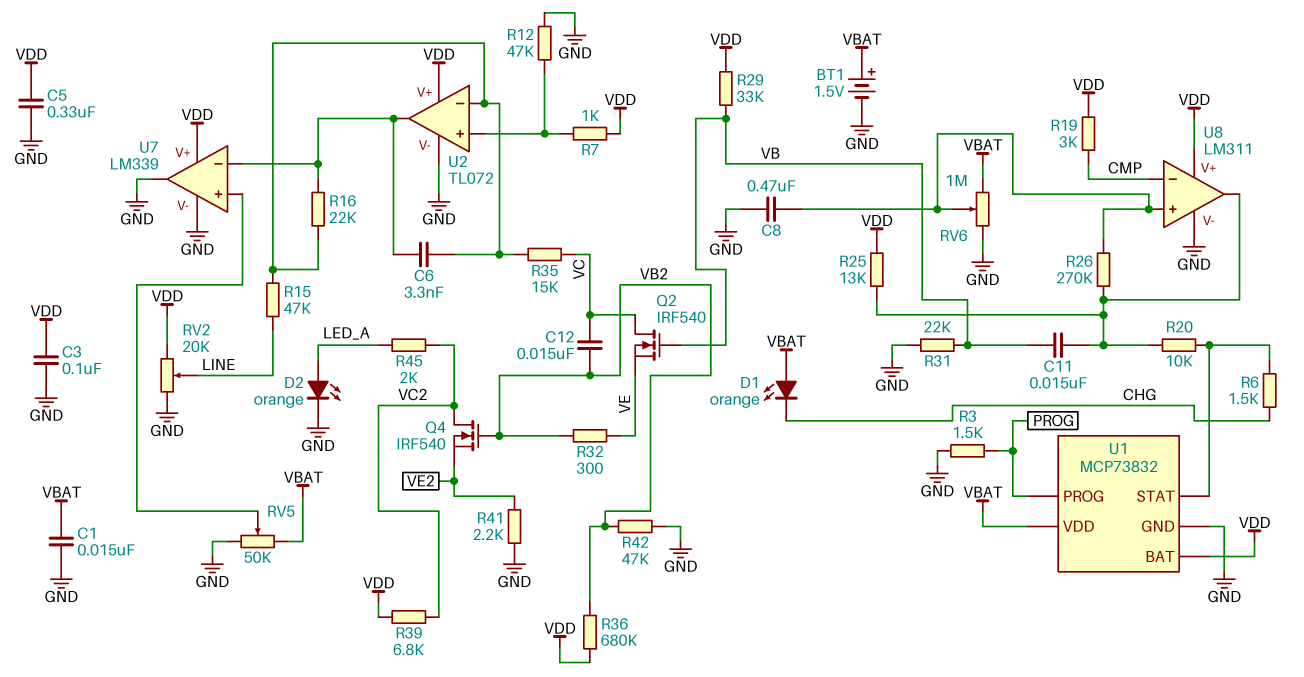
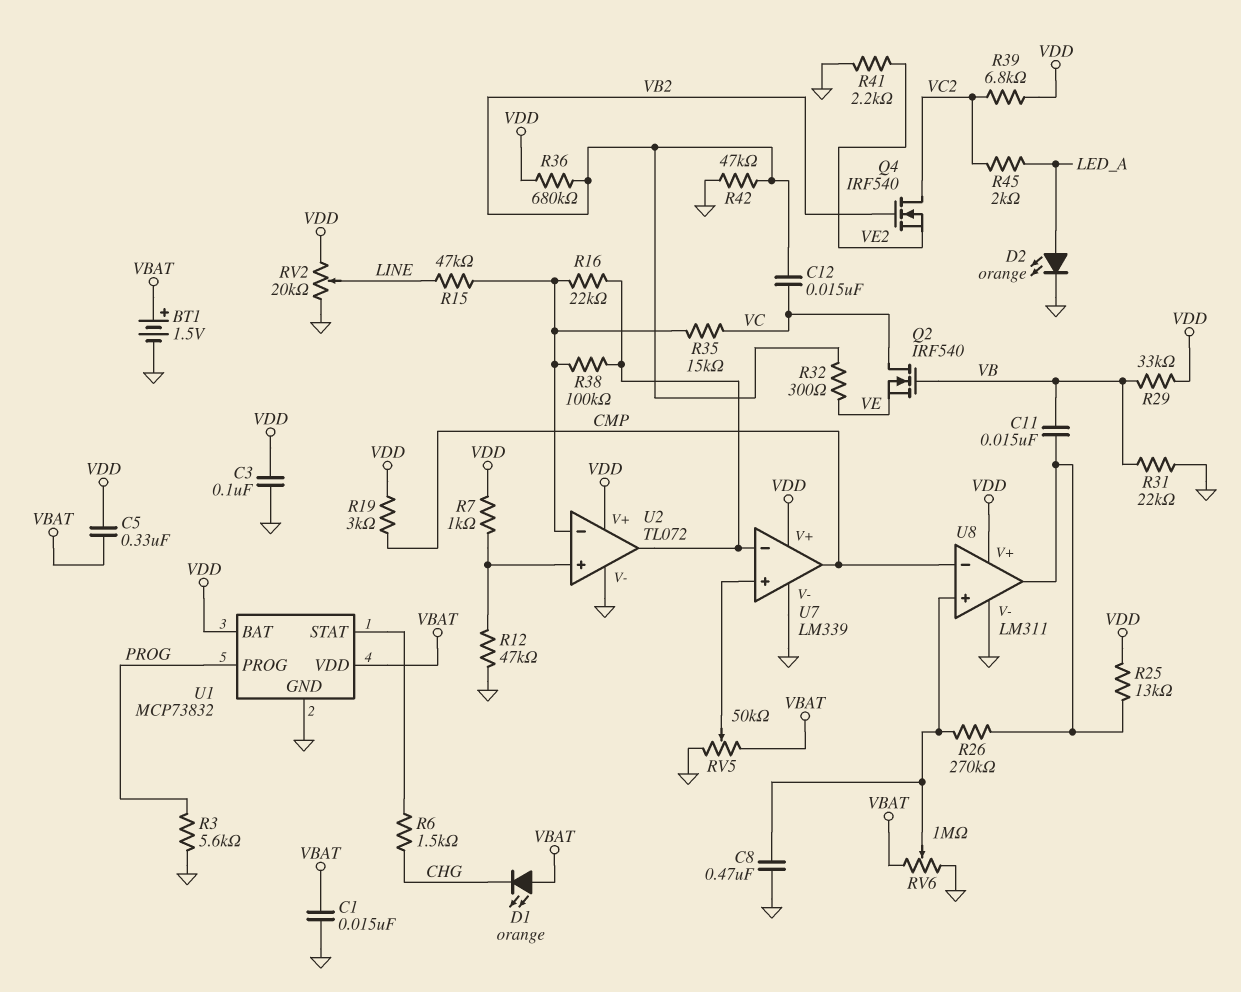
C5: 330nF (GND, VDD) -> 330nF (VBAT, VDD)
C6: 3.3nF (U2/in-, U2/out) -> none
R3: 1.5k (GND, PROG) -> 5.6k (GND, PROG)
R20: 10k (U1/STAT, U8/out) -> none
R38: none -> 100k (U2/in-, U2/out)
U7 pin out: GND -> CMP

